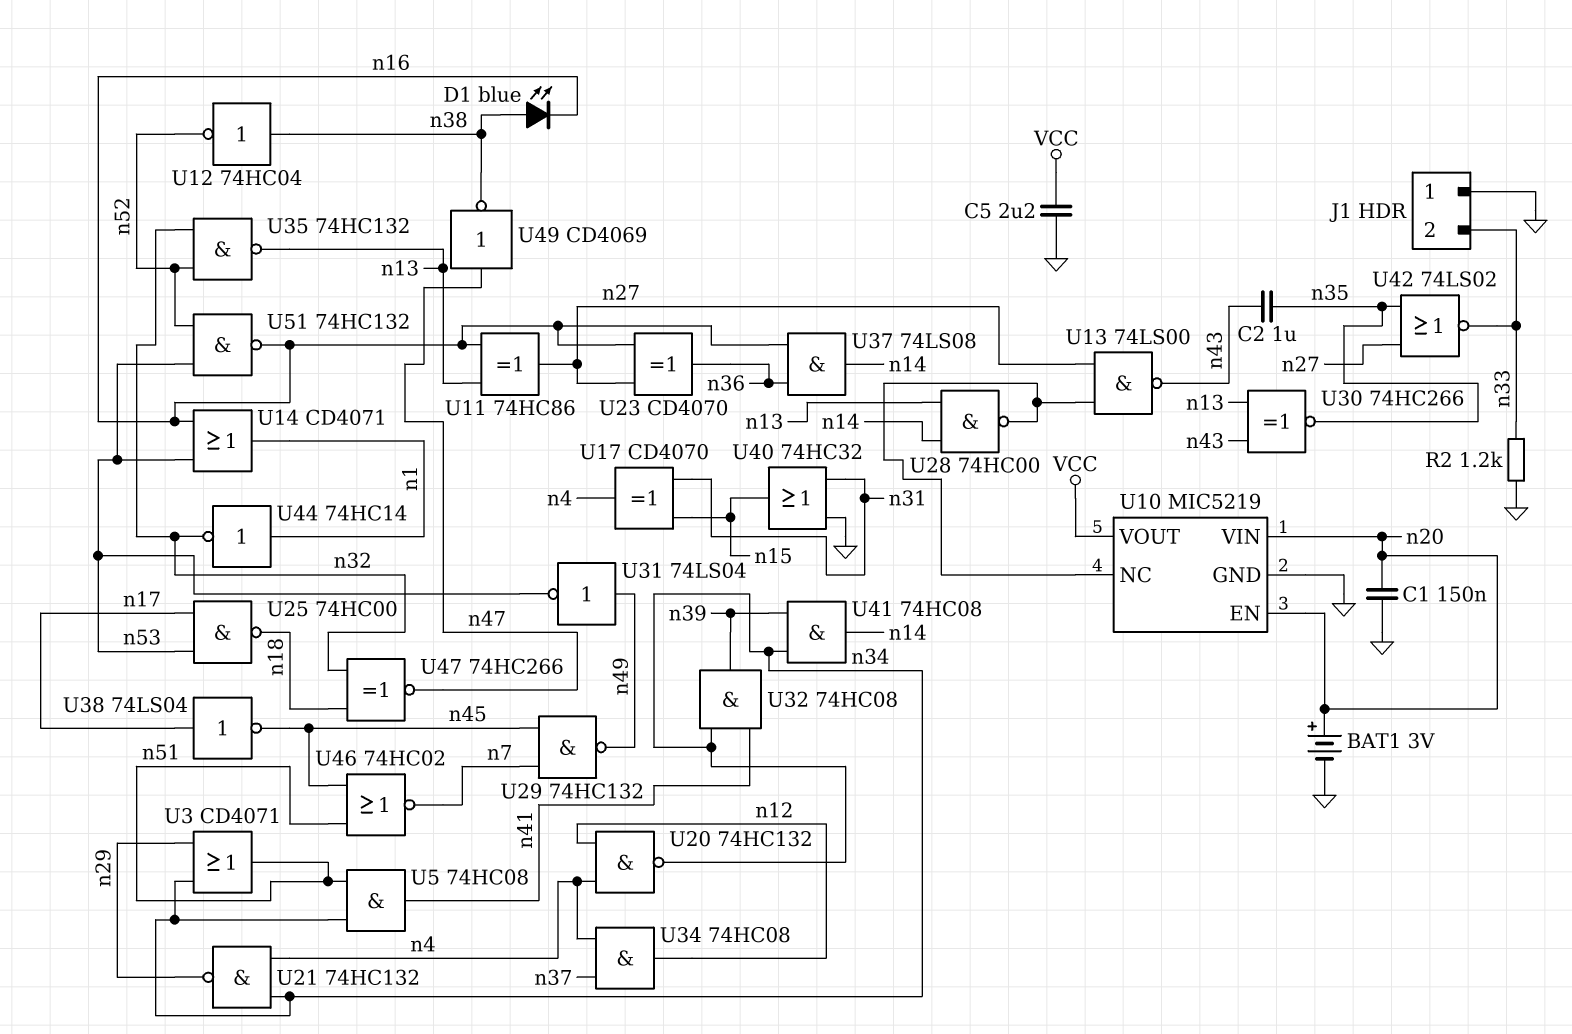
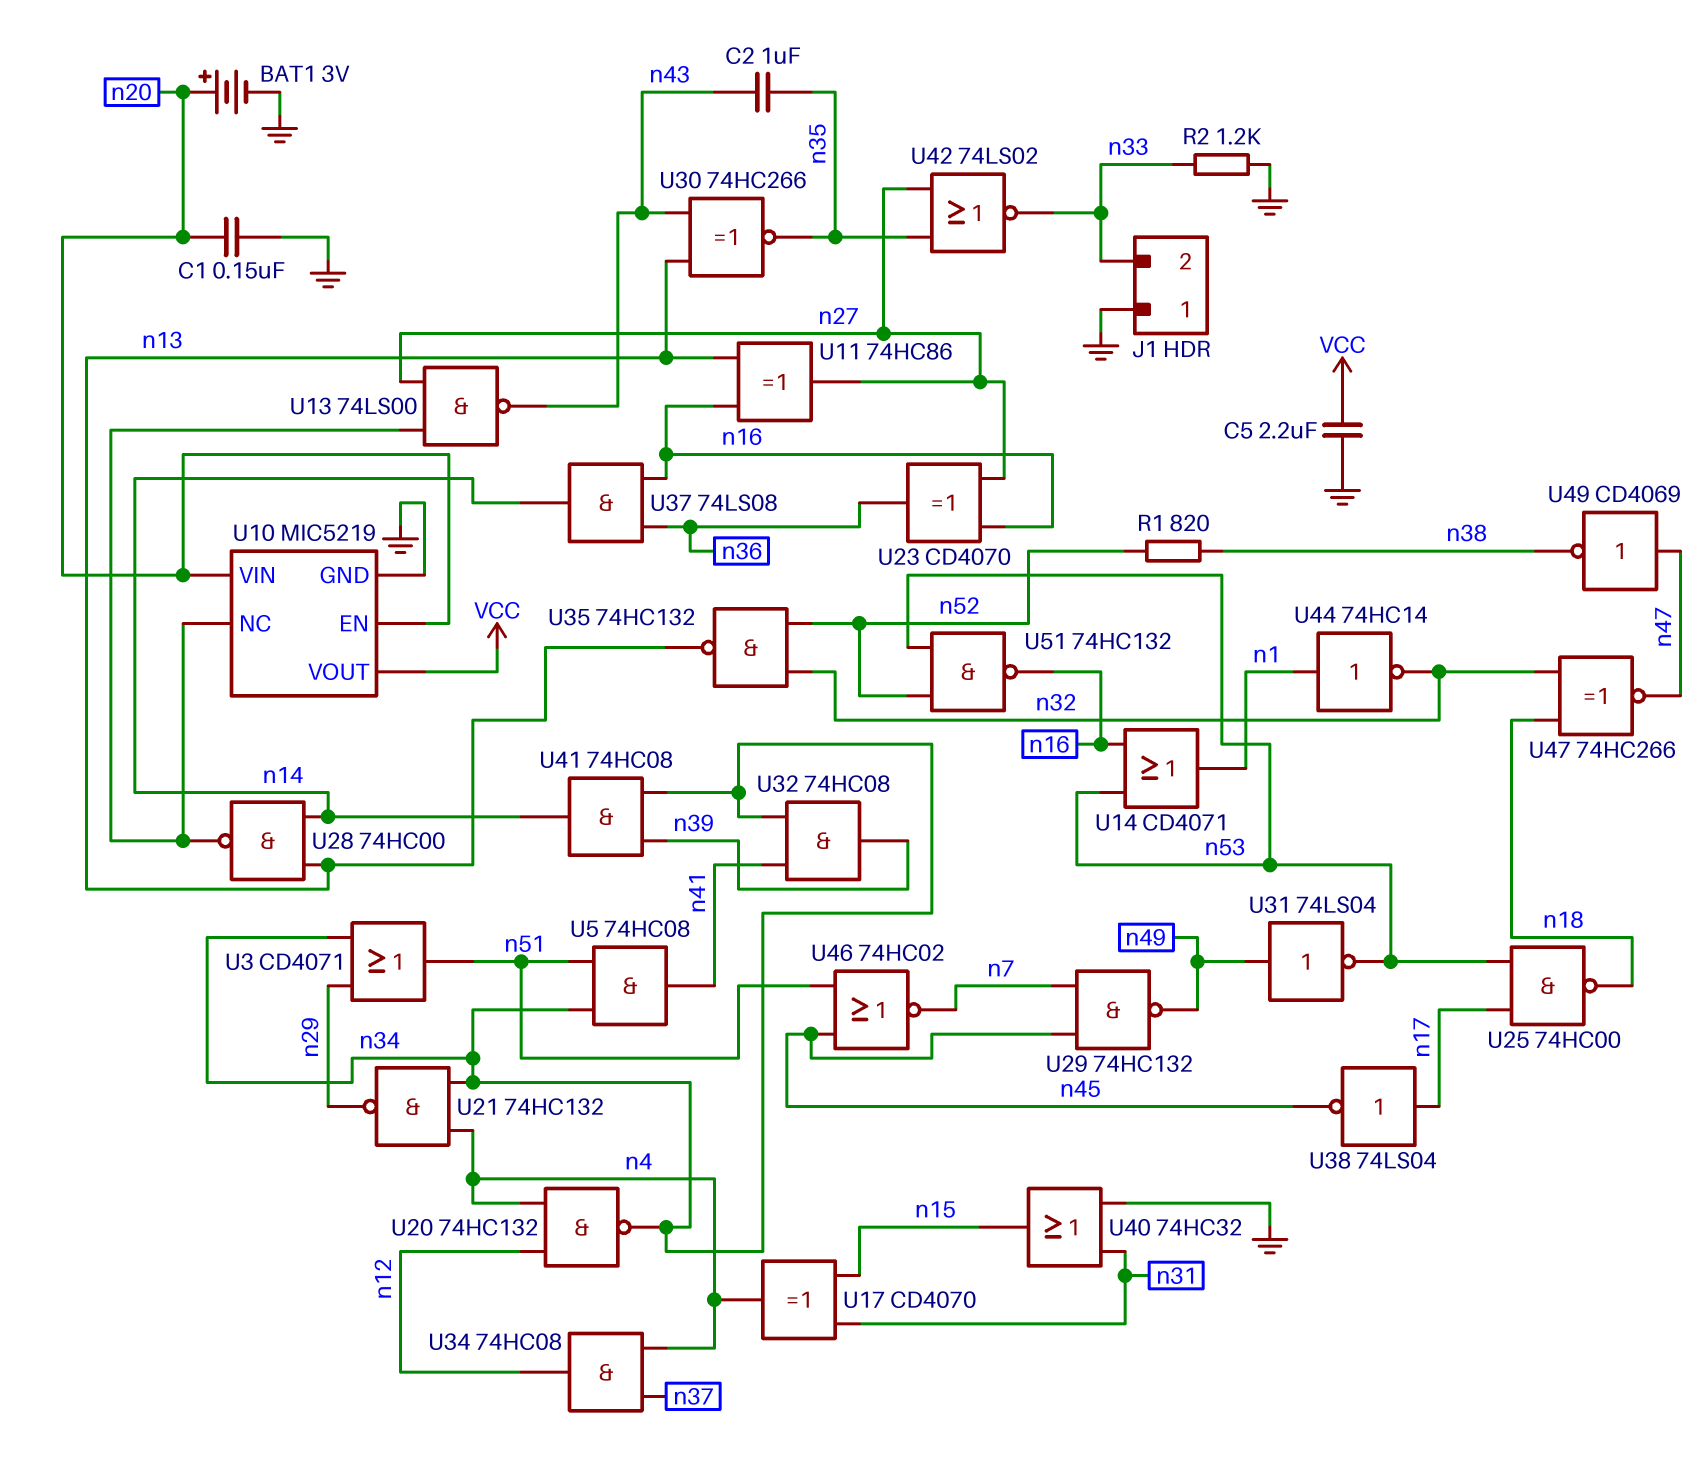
D1: LED blue (A n38, K n16) -> none
R1: none -> 820 (n38, n52)
U12: NOT 74HC04 (in n38, out n52) -> none

